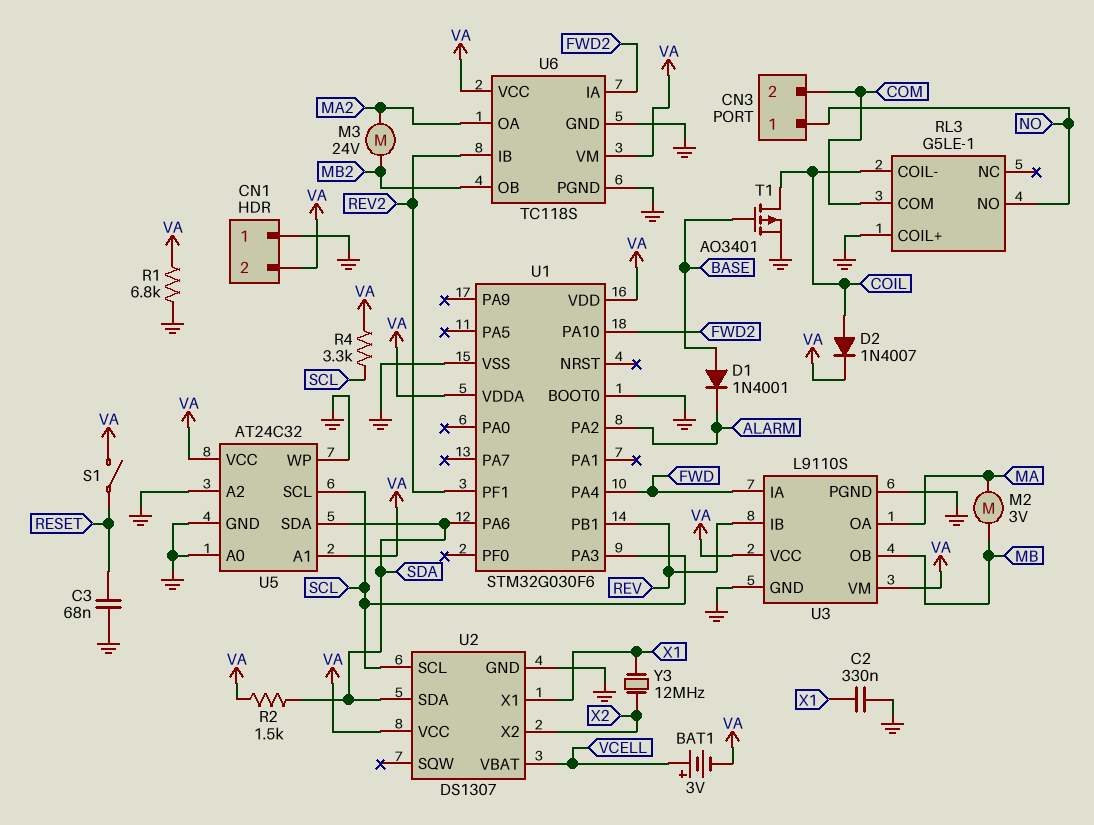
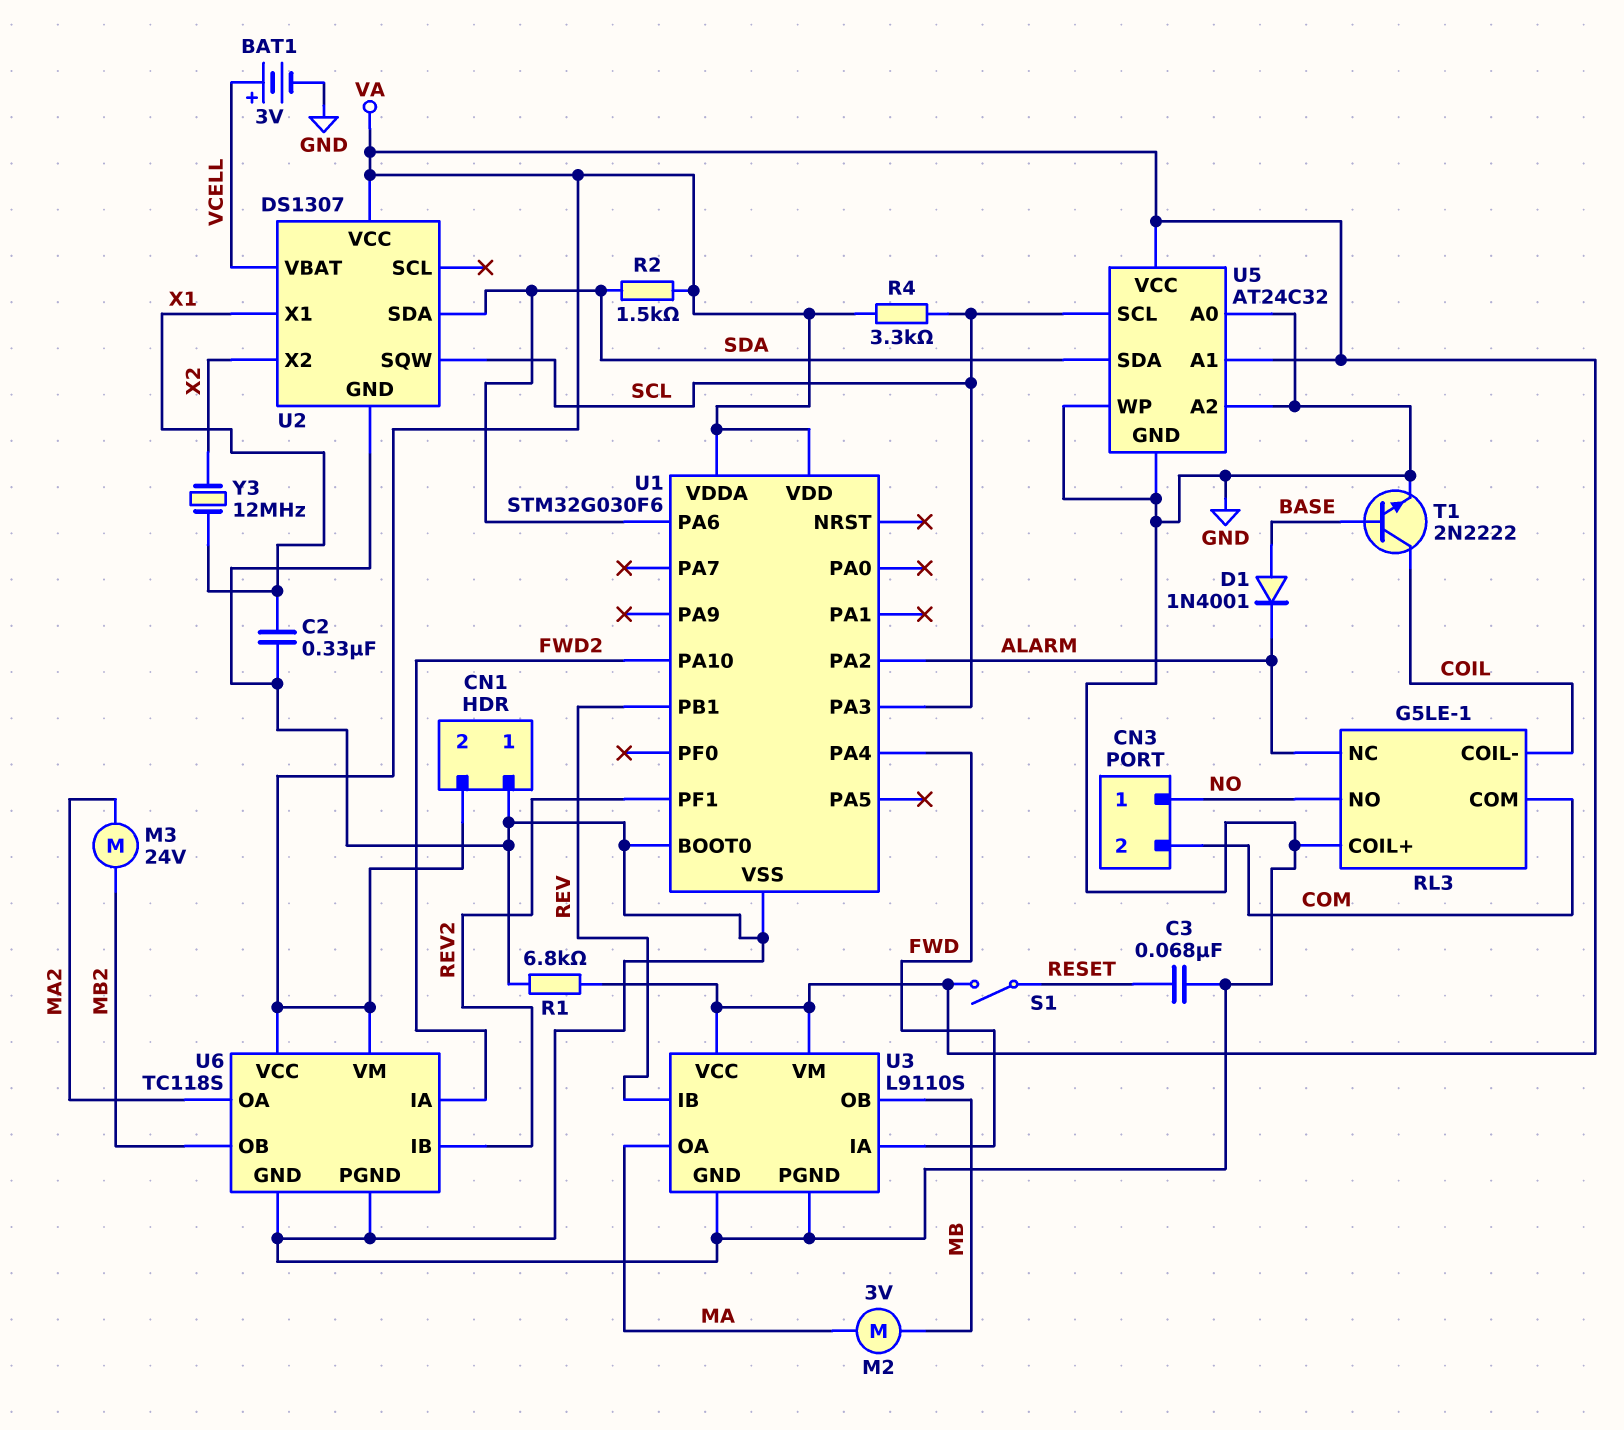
BAT1: 3V (plus VCELL, minus VA) -> 3V (plus VCELL, minus GND)
D2: diode 1N4007 (A COIL, K VA) -> none
RL3 pin NC: none -> ALARM
T1: PMOS AO3401 (G BASE, D COIL, S GND) -> NPN 2N2222 (B BASE, C COIL, E GND)
U2 pin SCL: SCL -> none
U2 pin SQW: none -> SCL

